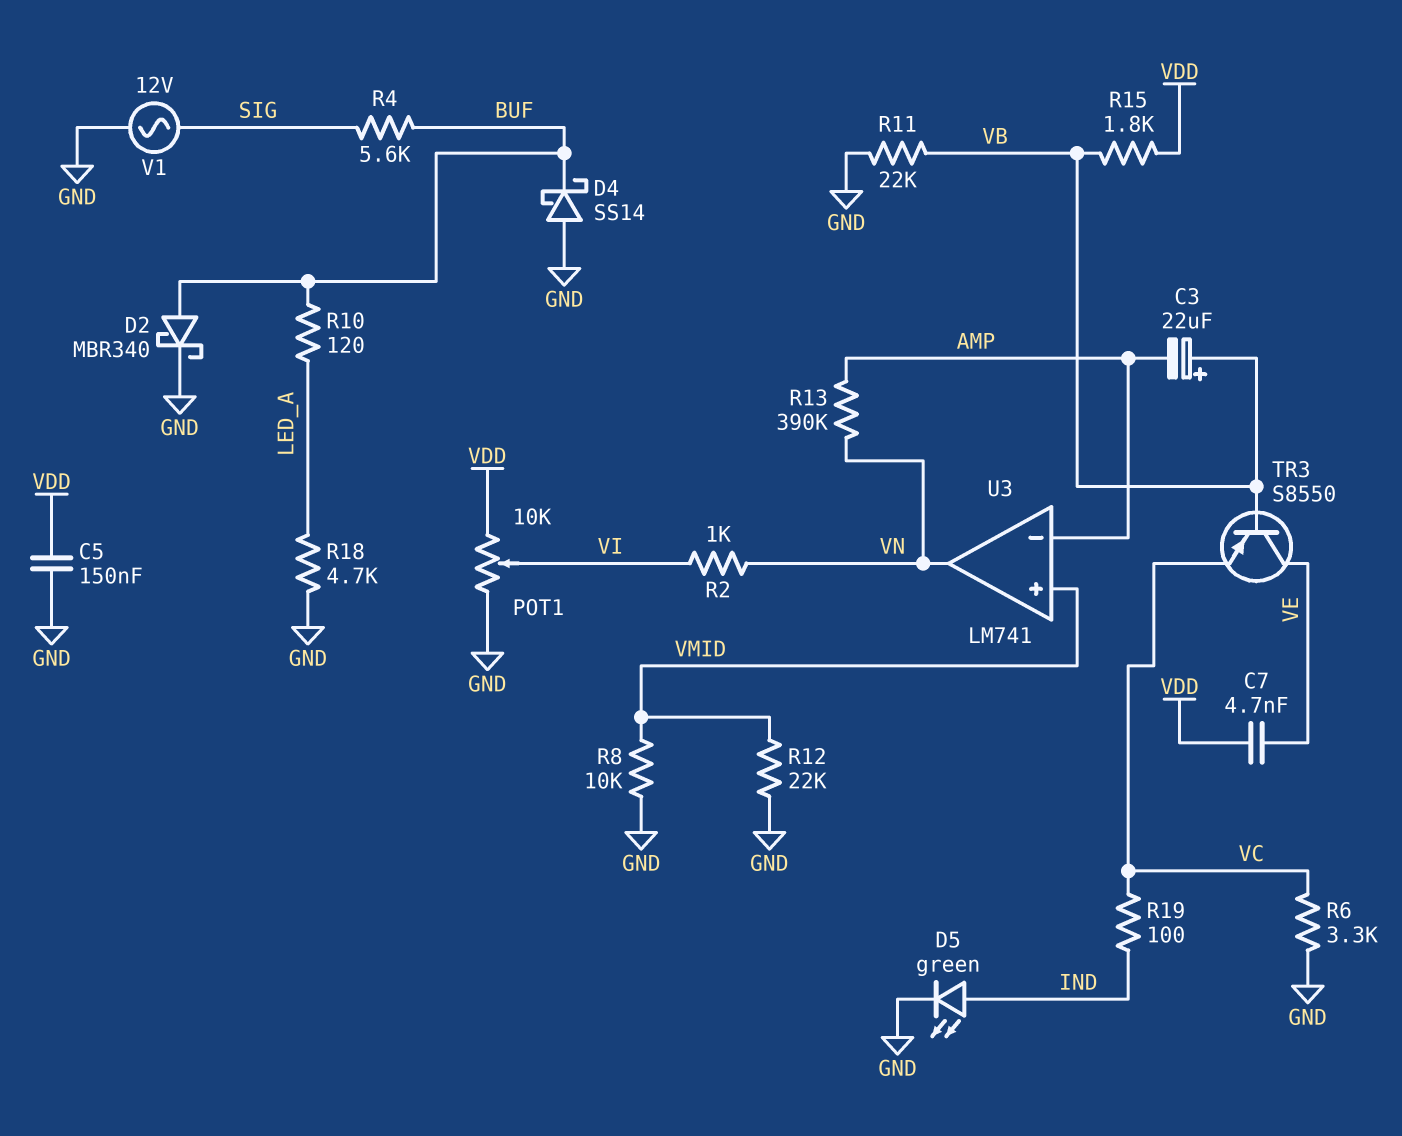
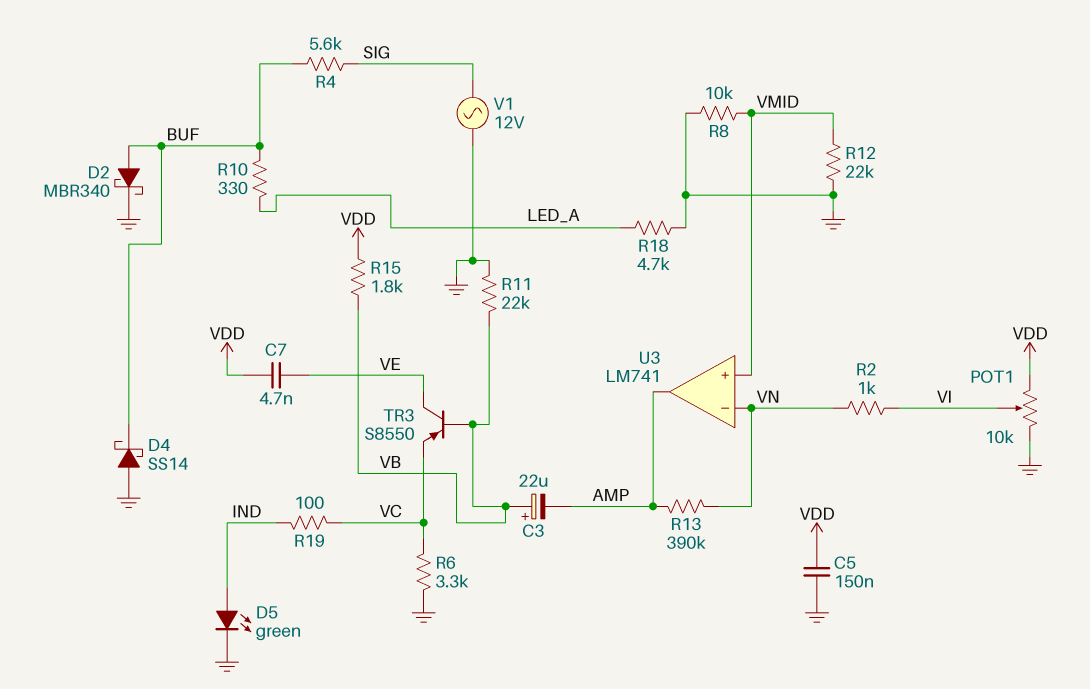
R10: 120 (BUF, LED_A) -> 330 (BUF, LED_A)
U3 pin in-: AMP -> VN
U3 pin out: VN -> AMP

